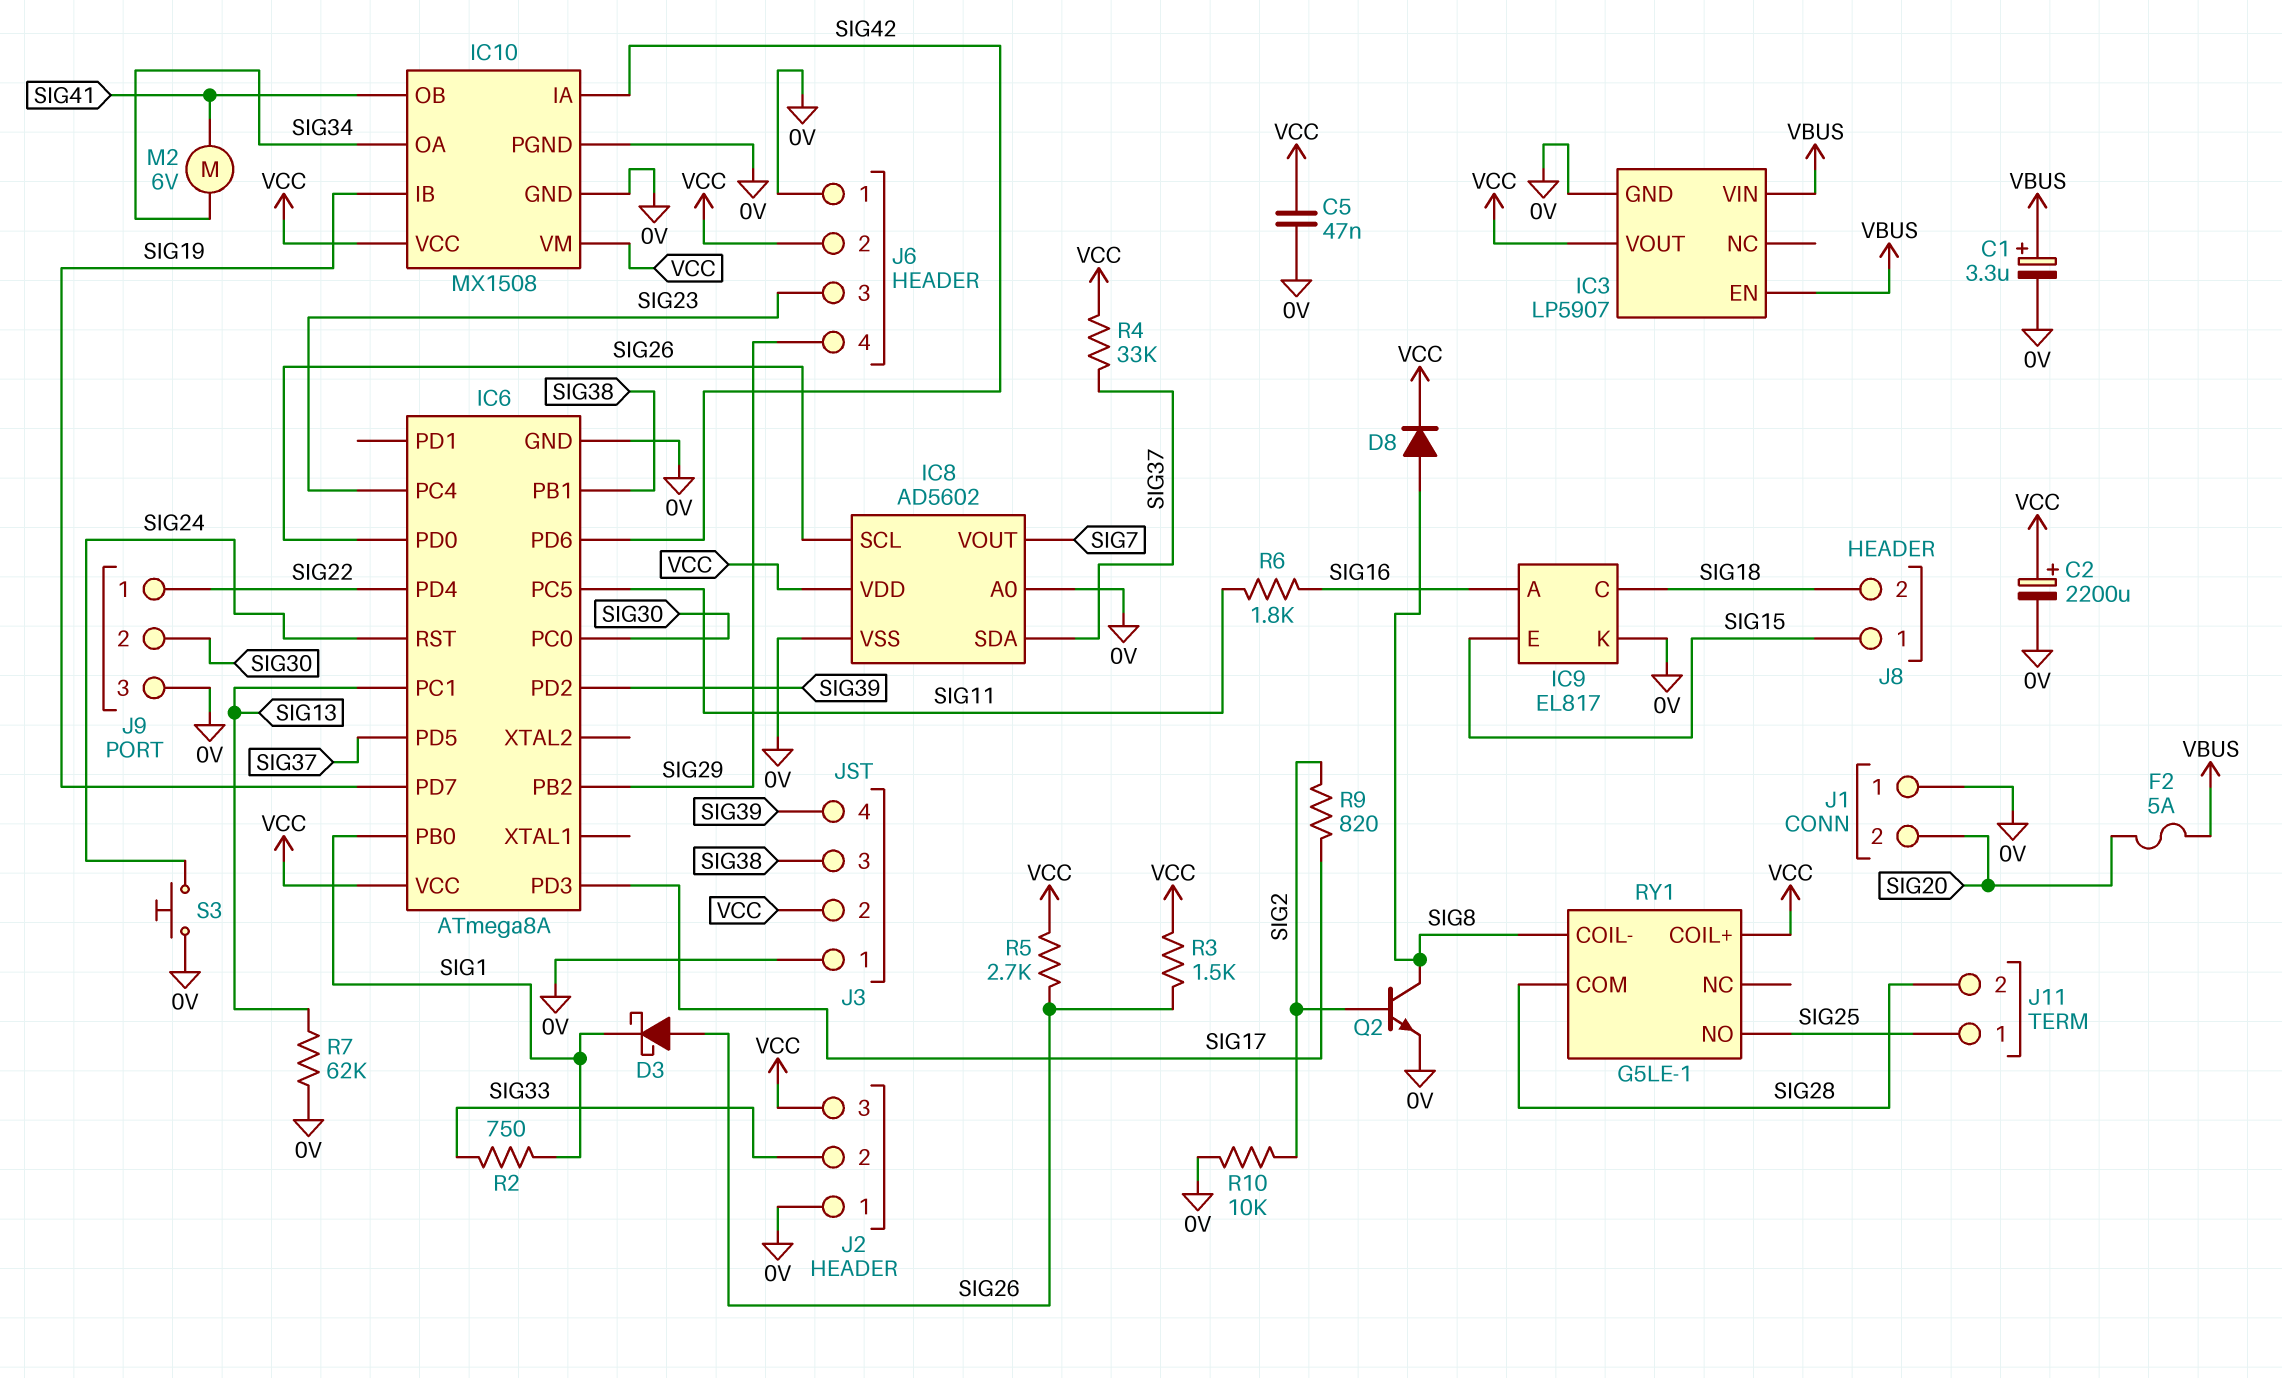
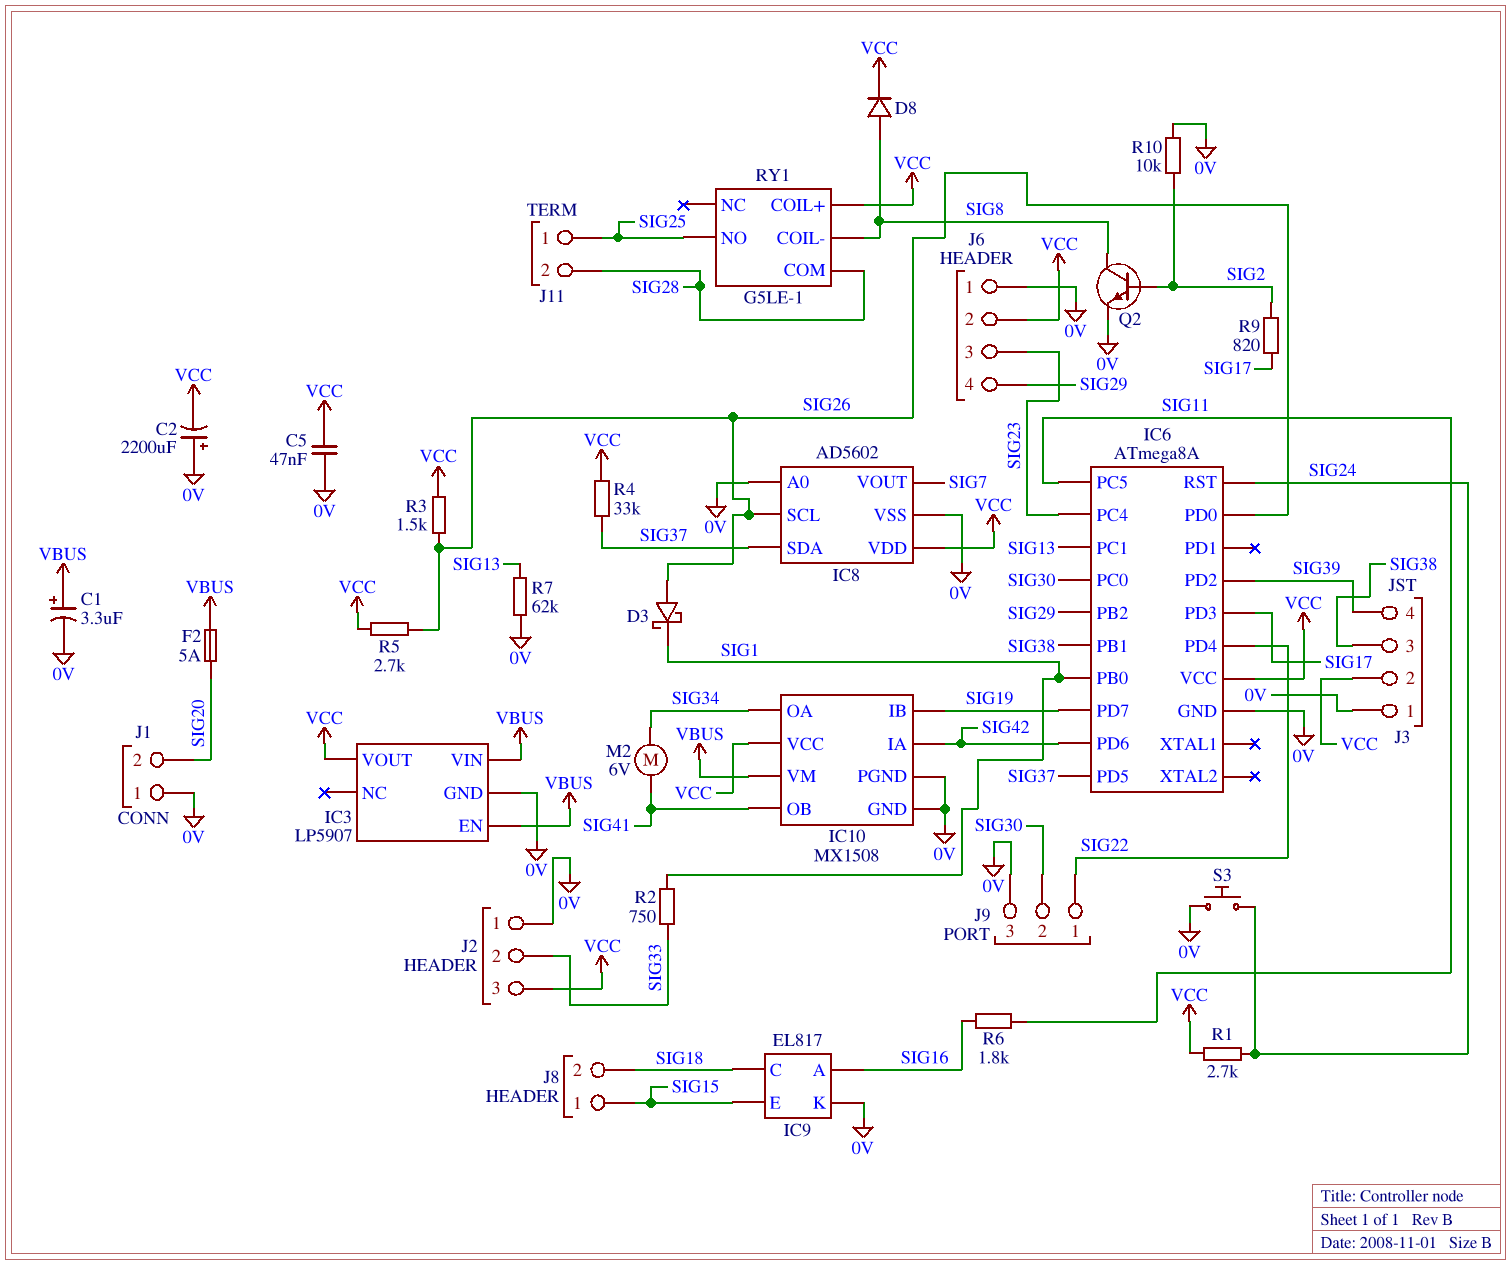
C2: 2200uF (plus VCC, minus 0V) -> 2200uF (plus 0V, minus VCC)
IC10 pin VM: VCC -> VBUS
R1: none -> 2.7k (SIG24, VCC)

